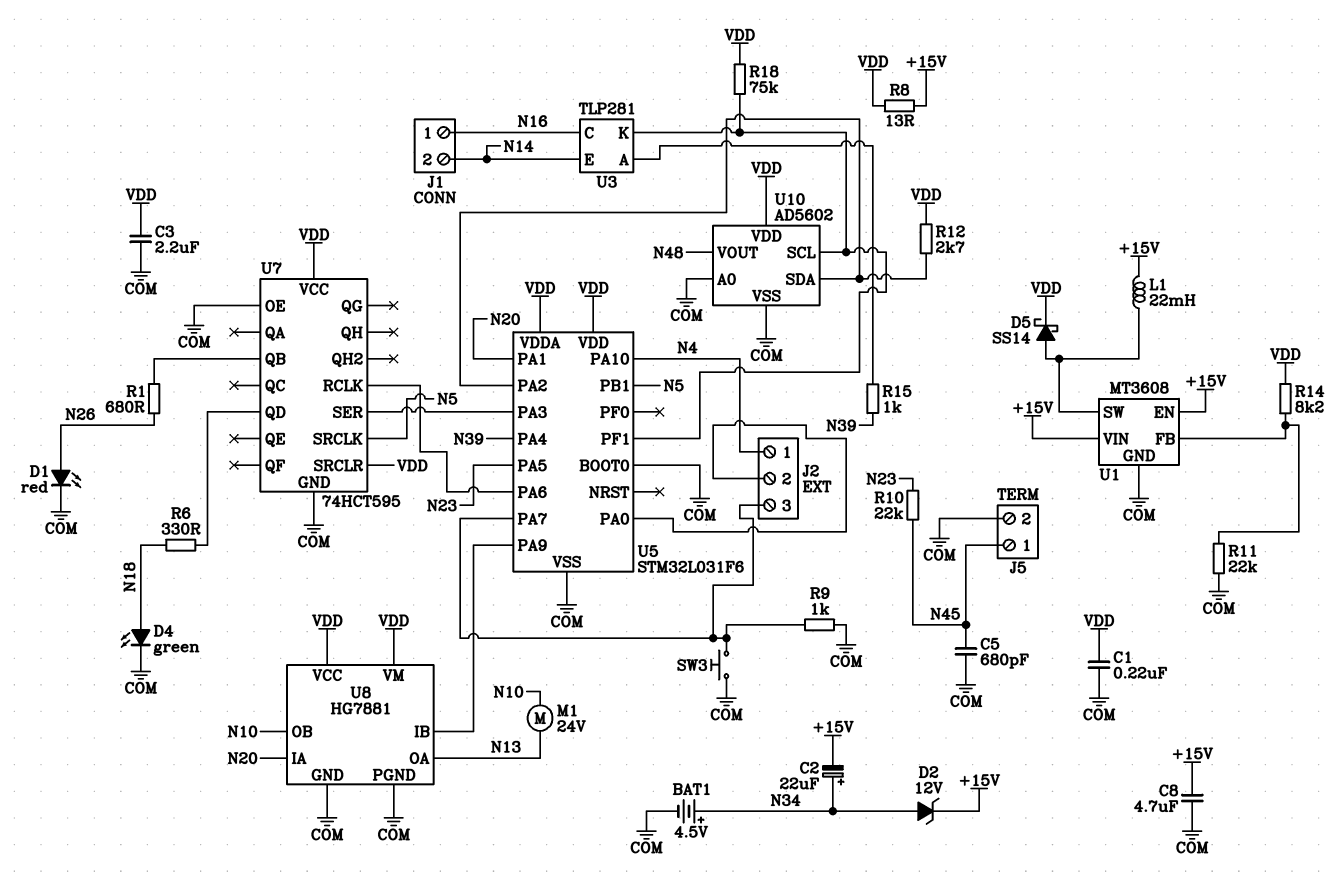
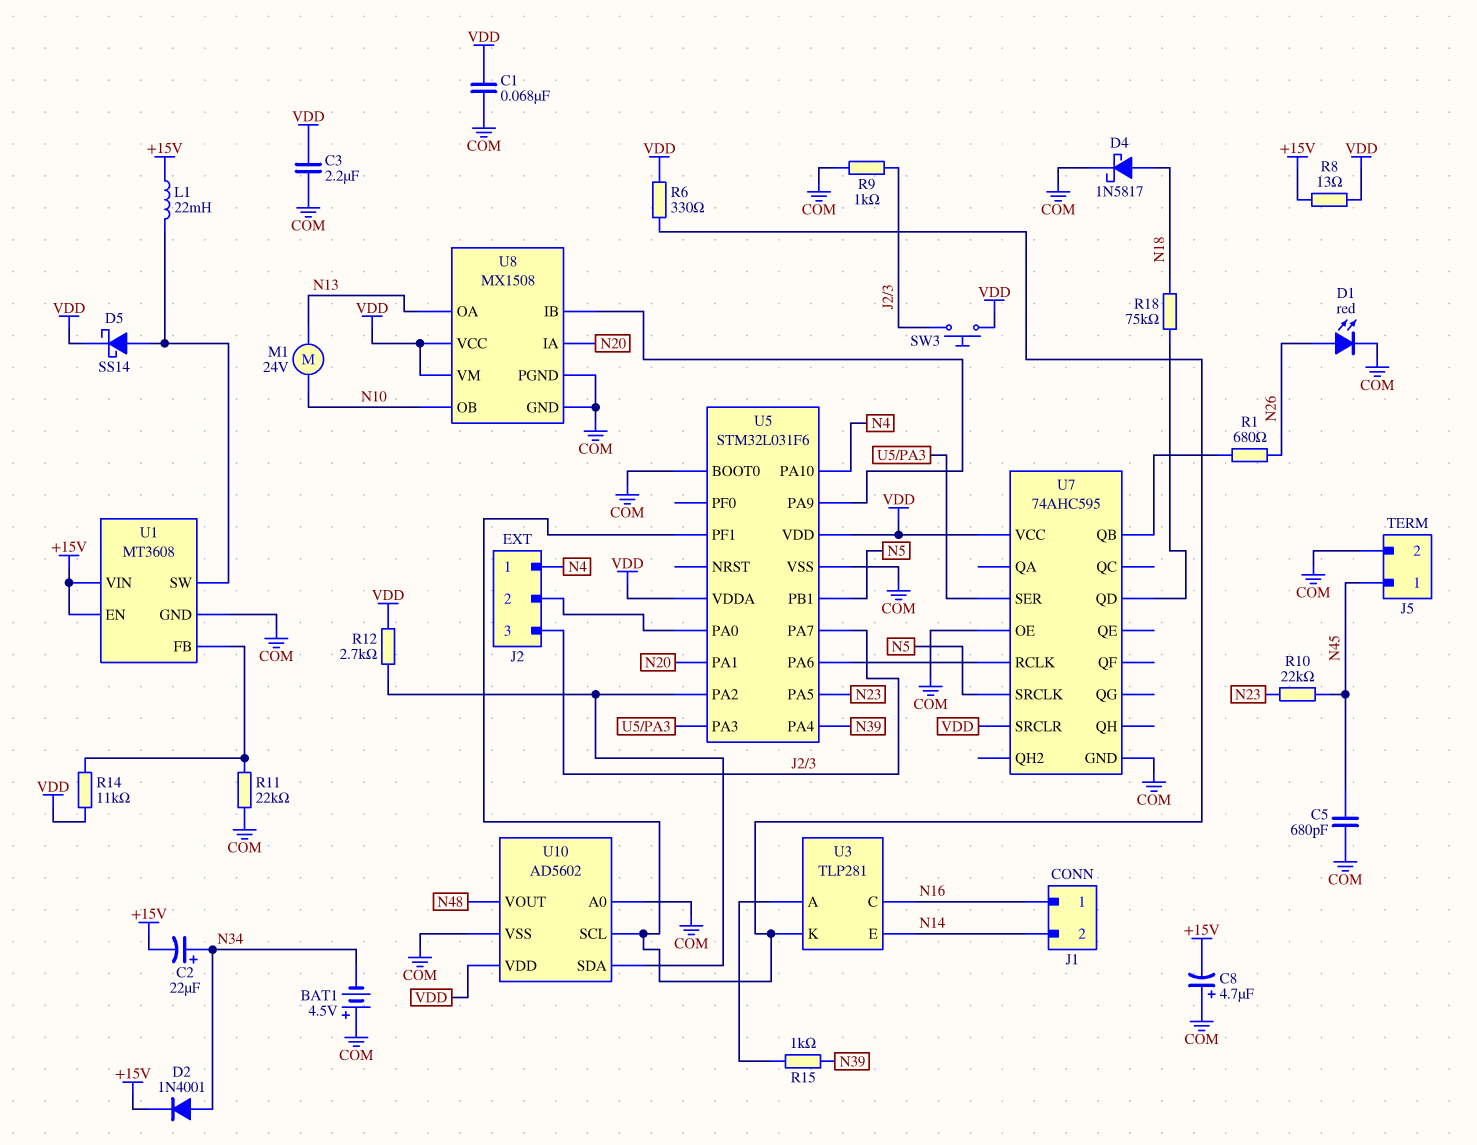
BAT1: 4.5V (plus N34, minus COM) -> 4.5V (plus COM, minus N34)
C1: 220nF (COM, VDD) -> 68nF (COM, VDD)
C8: 4.7uF (+15V, COM) -> 4.7uF (plus COM, minus +15V)
D2: zener 12V (A N34, K +15V) -> diode 1N4001 (A N34, K +15V)
D4: LED green (A N18, K COM) -> schottky 1N5817 (A N18, K COM)
R6: 330 (N18, U7/QD) -> 330 (U3/K, VDD)
R14: 8.2k (U1/FB, VDD) -> 11k (U1/FB, VDD)
R18: 75k (U3/K, VDD) -> 75k (N18, U7/QD)
SW3: button (COM, J2/3) -> button (J2/3, VDD)
U7: 74HCT595 -> 74AHC595
U8: HG7881 -> MX1508

